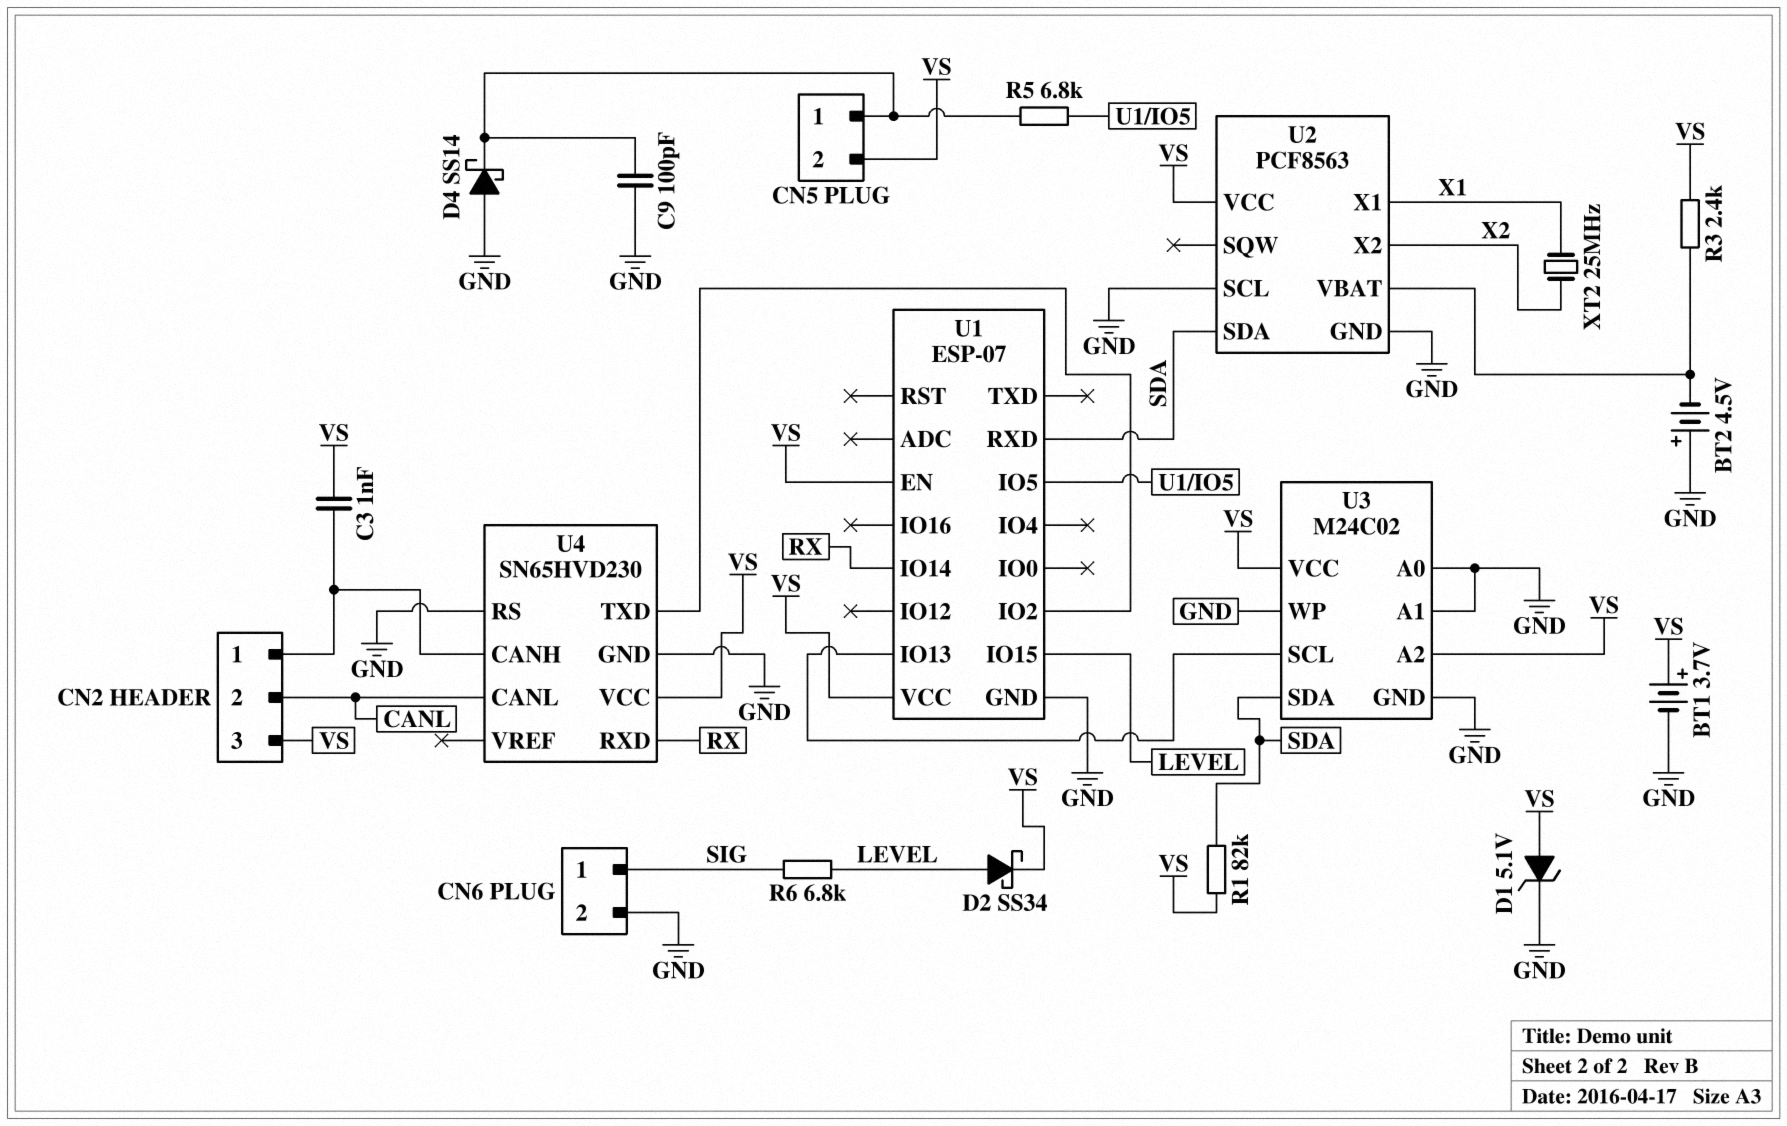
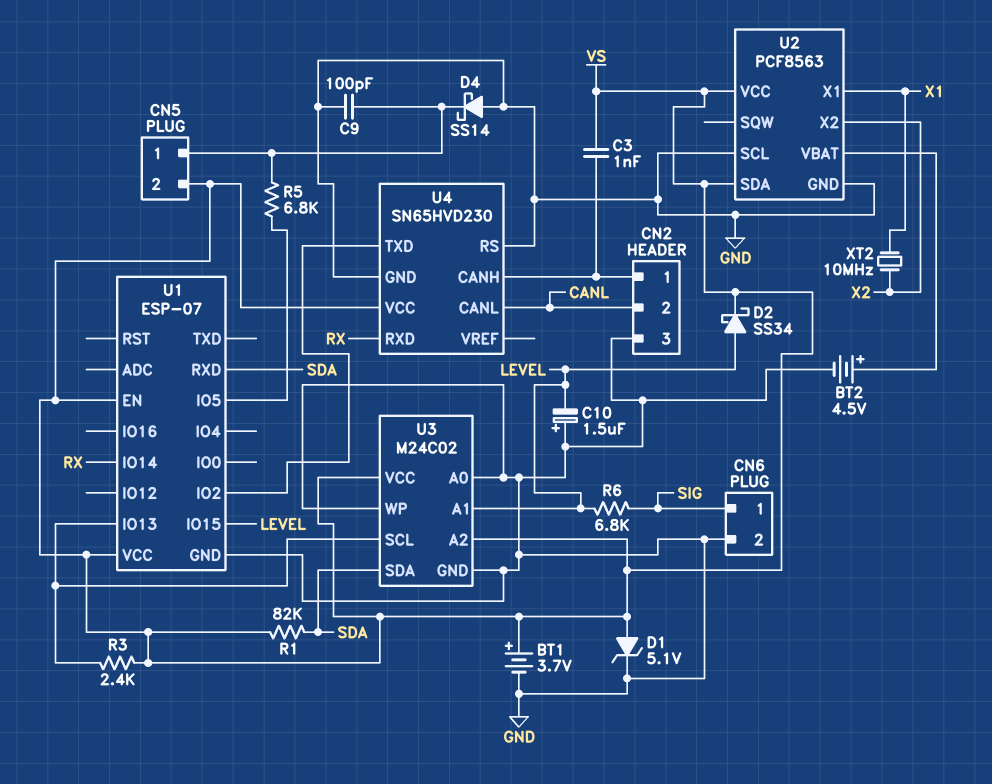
BT2: 4.5V (plus GND, minus U2/VBAT) -> 4.5V (plus U2/VBAT, minus GND)
C10: none -> 1.5uF (plus GND, minus LEVEL)
CN2 pin 3: VS -> GND
R3: 2.4k (U2/VBAT, VS) -> 2.4k (U1/IO13, VS)
U2 pin SDA: SDA -> VS
U3 pin A1: GND -> LEVEL
XT2: 25MHz (X1, X2) -> 10MHz (X1, X2)

